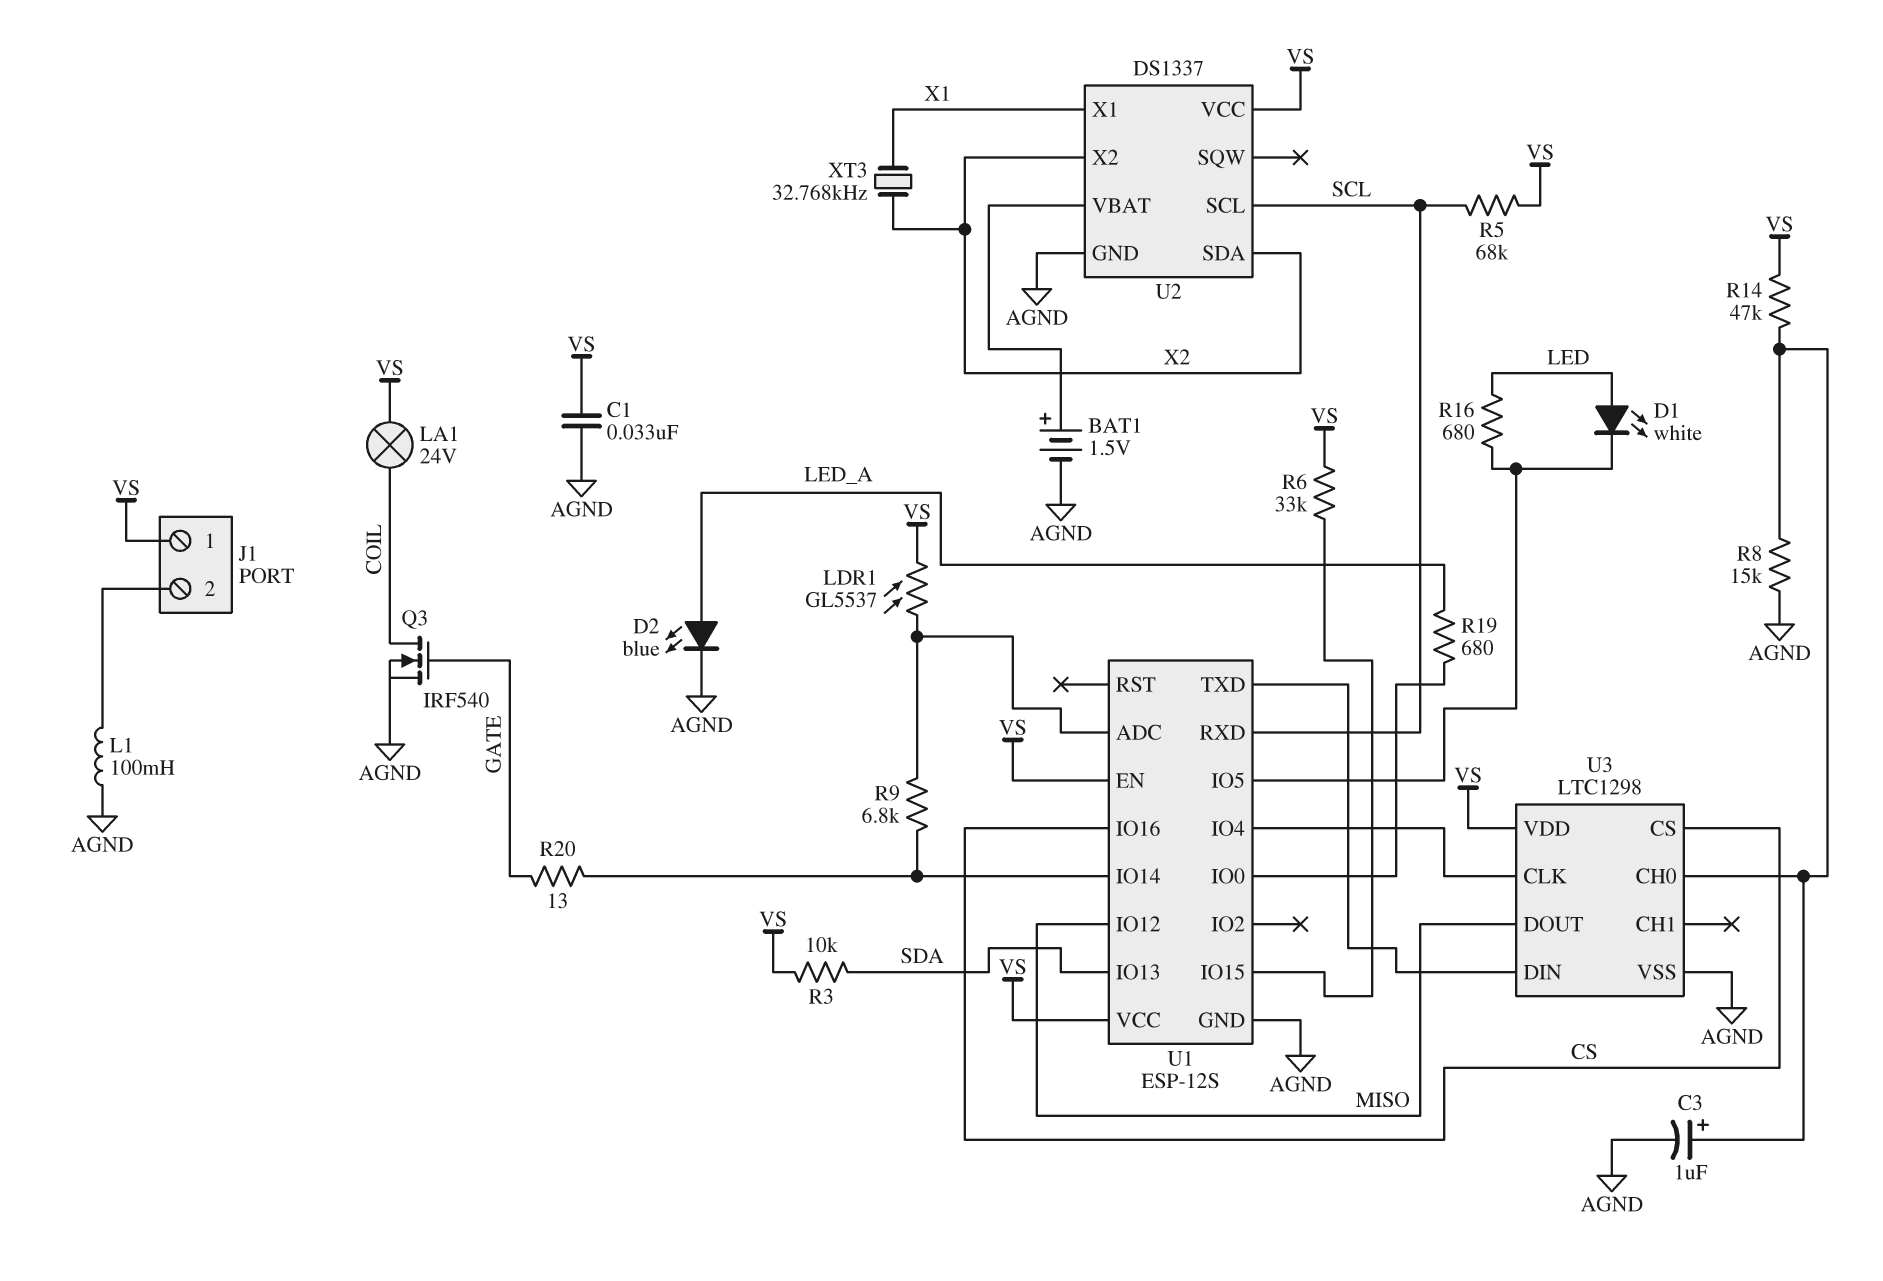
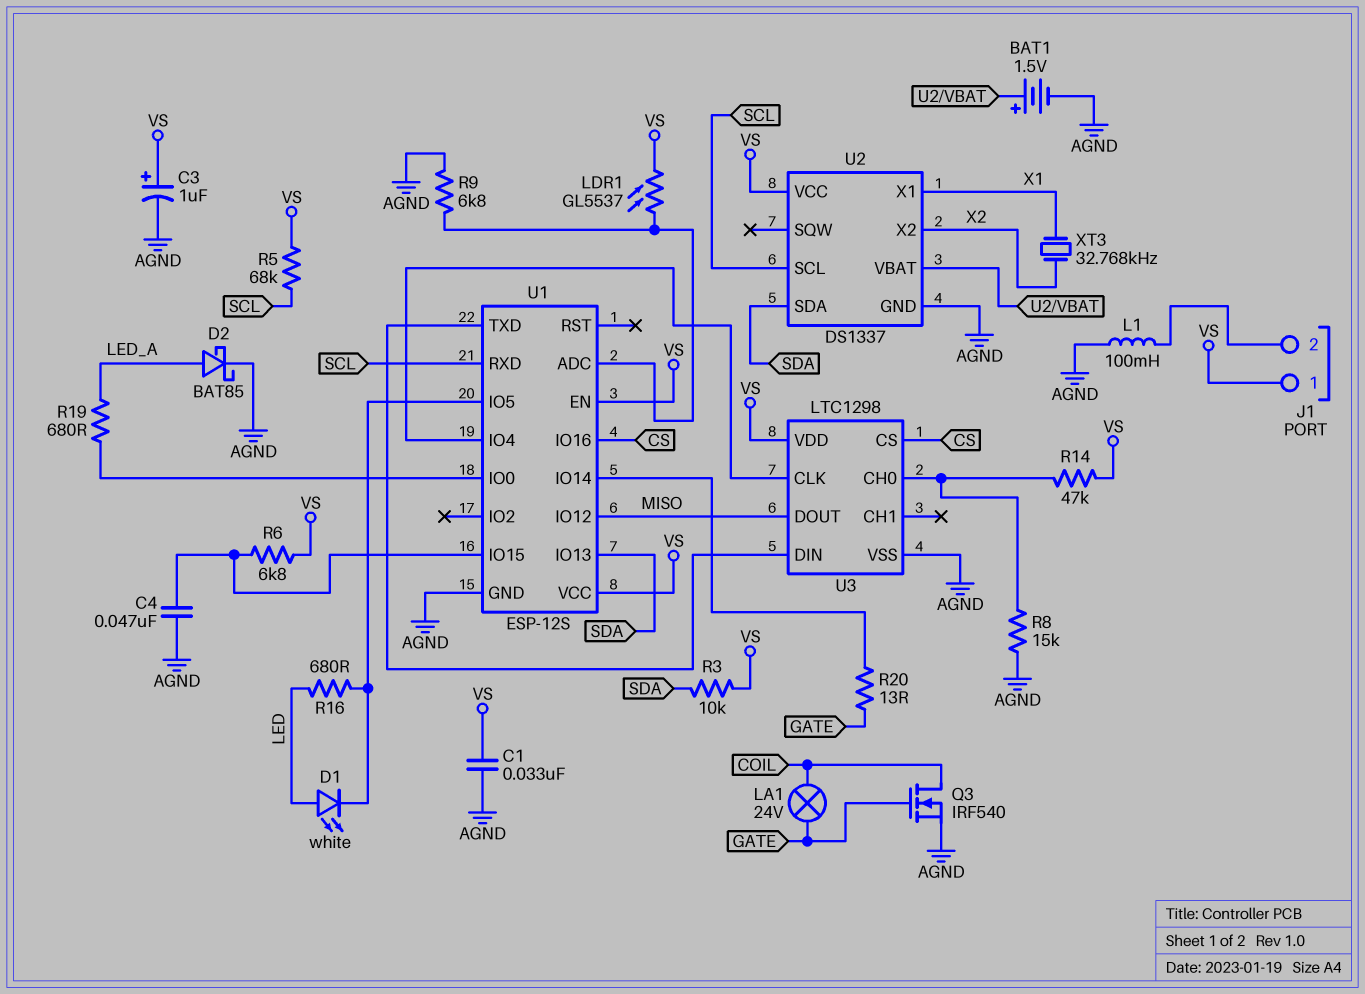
C3: 1uF (plus U3/CH0, minus AGND) -> 1uF (plus VS, minus AGND)
C4: none -> 47nF (AGND, U1/IO15)
D2: LED blue (A LED_A, K AGND) -> schottky BAT85 (A LED_A, K AGND)
LA1: lamp 24V (COIL, VS) -> lamp 24V (COIL, GATE)
R6: 33k (U1/IO15, VS) -> 6.8k (U1/IO15, VS)
R9: 6.8k (U1/ADC, U1/IO14) -> 6.8k (AGND, U1/ADC)
U2 pin SDA: X2 -> SDA

